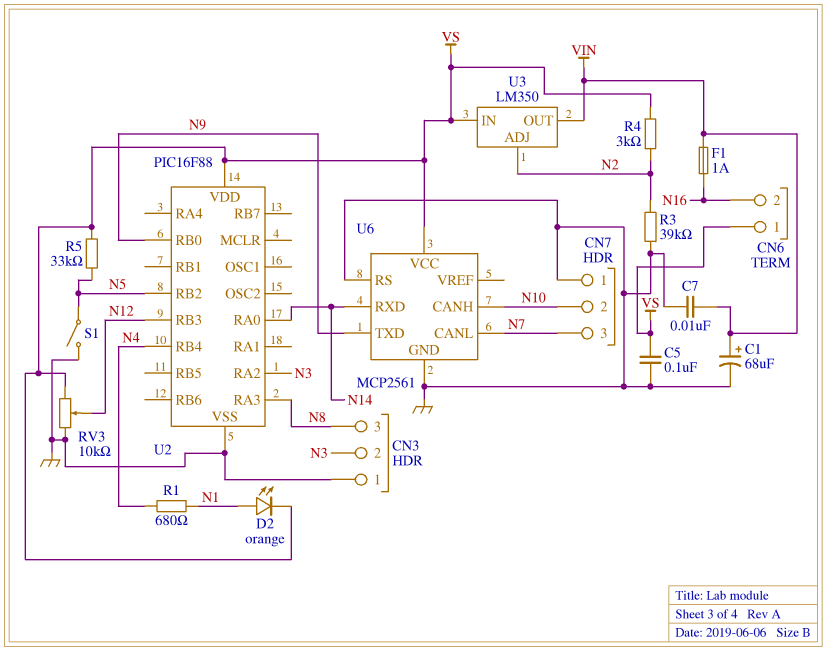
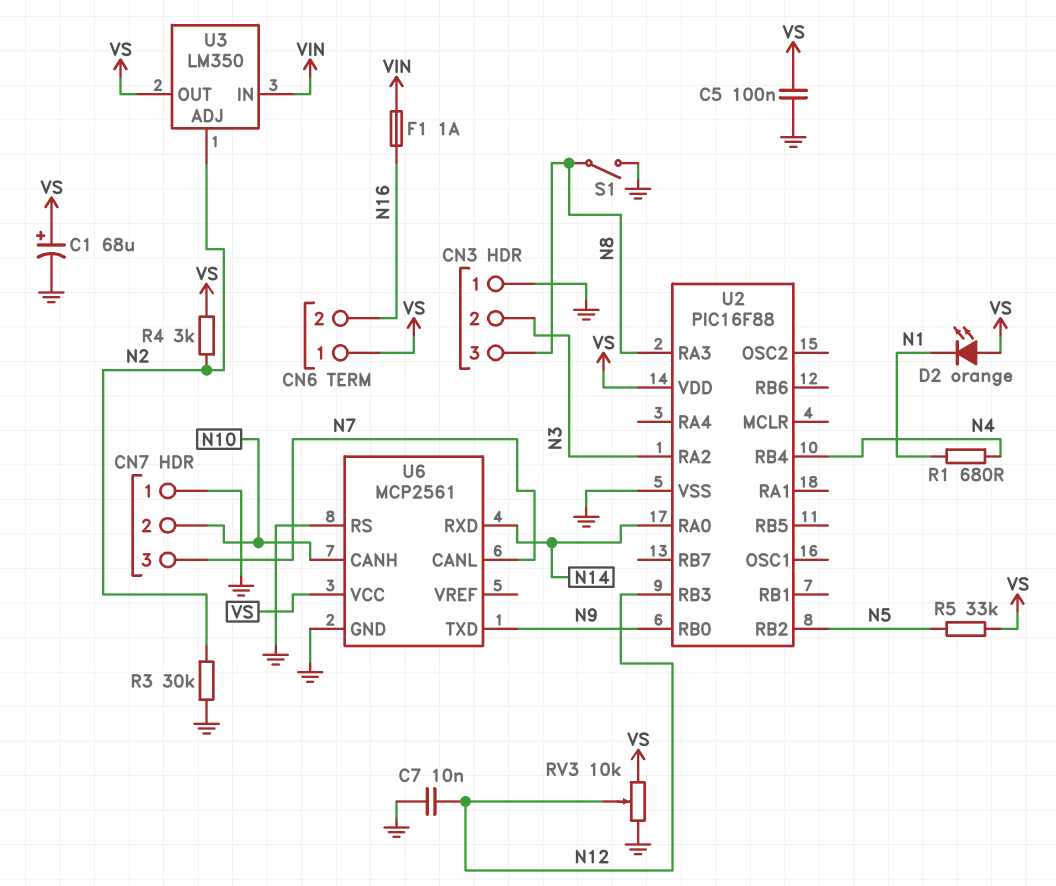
C1: 68uF (plus VIN, minus GND) -> 68uF (plus VS, minus GND)
C7: 10nF (GND, VIN) -> 10nF (GND, N12)
D2: LED orange (A N1, K VS) -> LED orange (A VS, K N1)
R3: 39k (GND, N2) -> 30k (GND, N2)
S1: switch (GND, N5) -> switch (GND, N8)
U3 pin IN: VS -> VIN
U3 pin OUT: VIN -> VS

